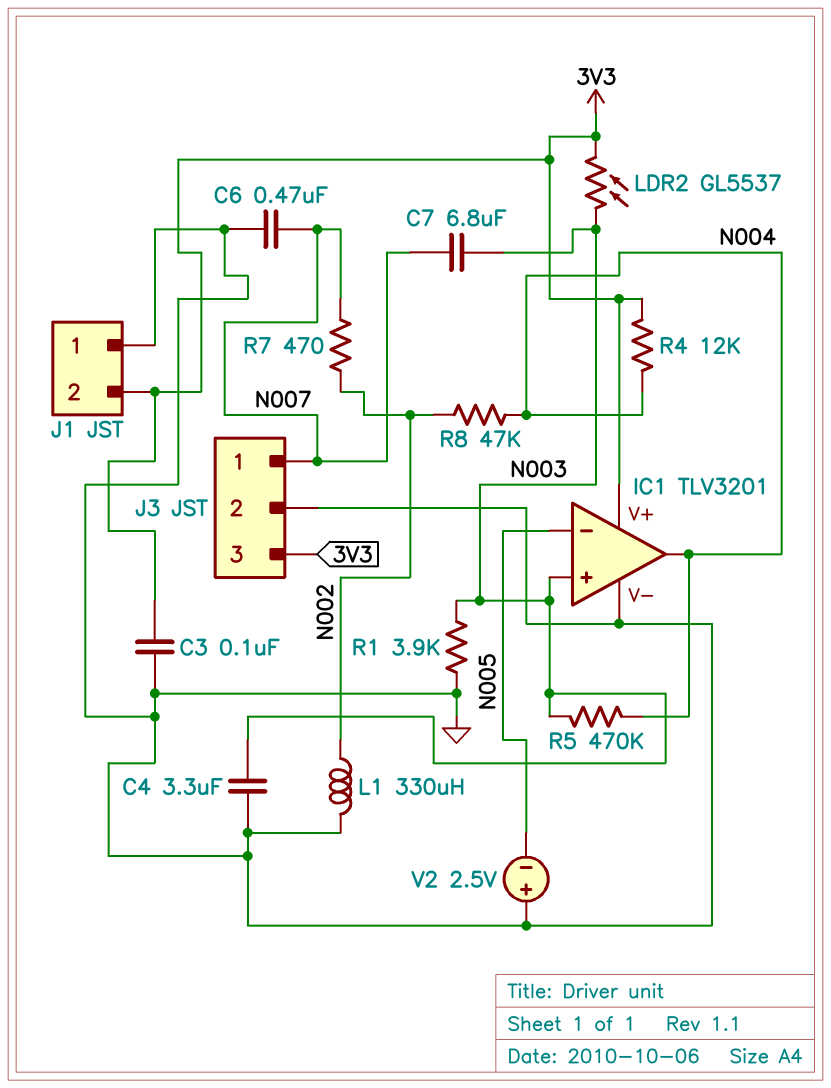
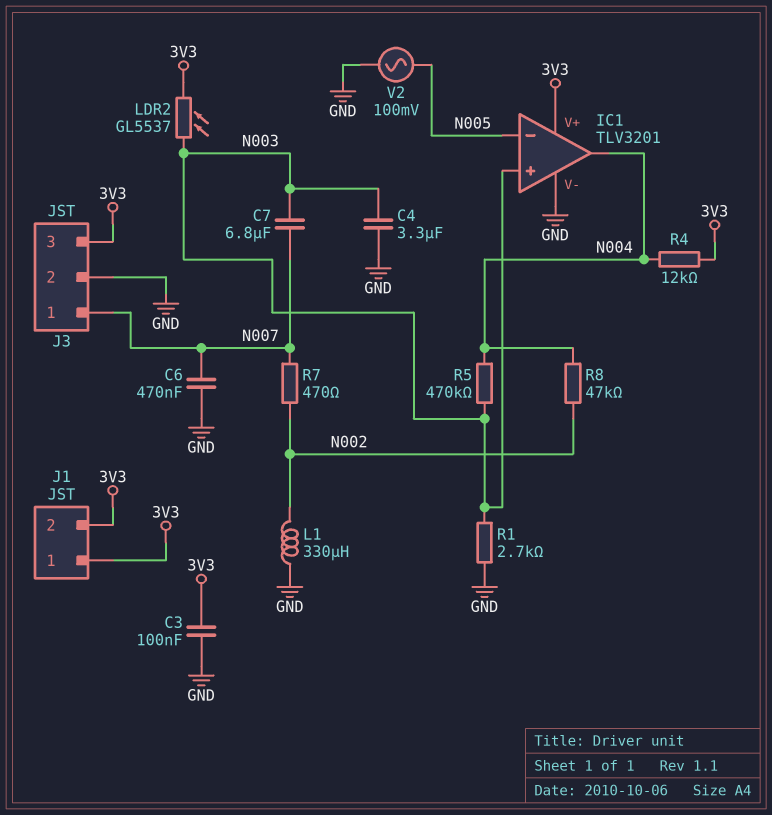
J1 pin 1: GND -> 3V3
R1: 3.9k (GND, N003) -> 2.7k (GND, N003)
V2: 2.5V (plus GND, minus N005) -> AC 100mV (GND, N005)

